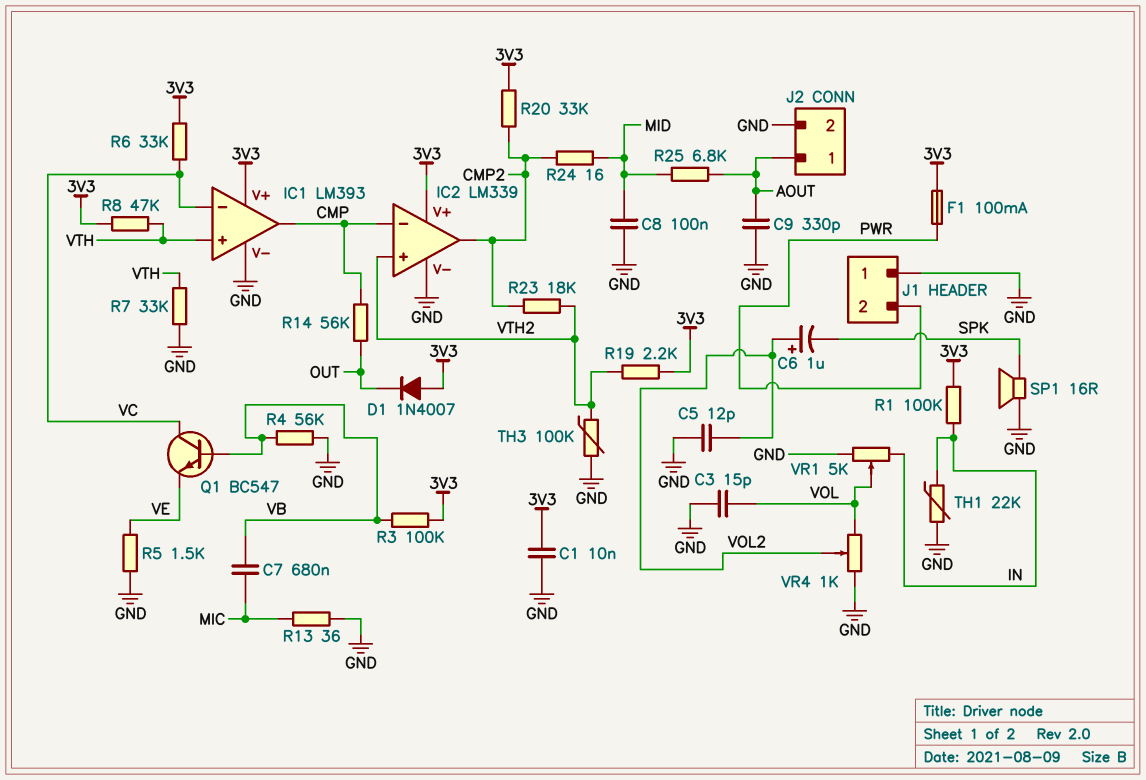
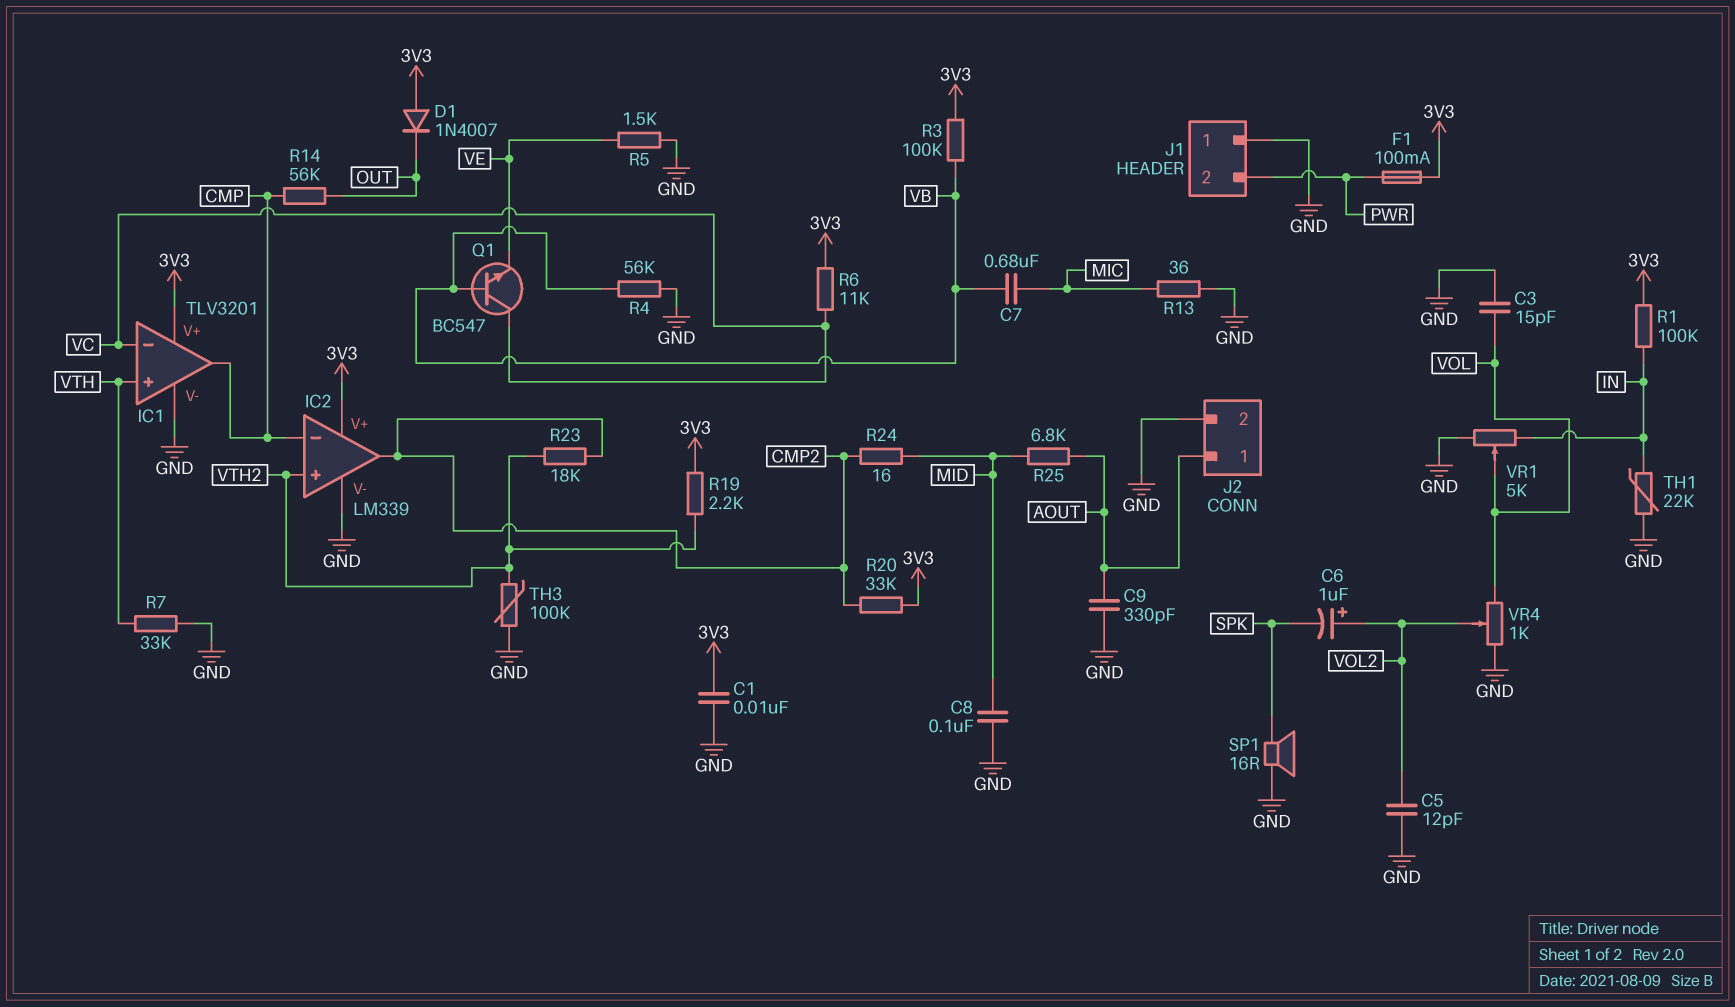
IC1: LM393 -> TLV3201
R6: 33k (3V3, VC) -> 11k (3V3, VC)
R8: 47k (3V3, VTH) -> none

